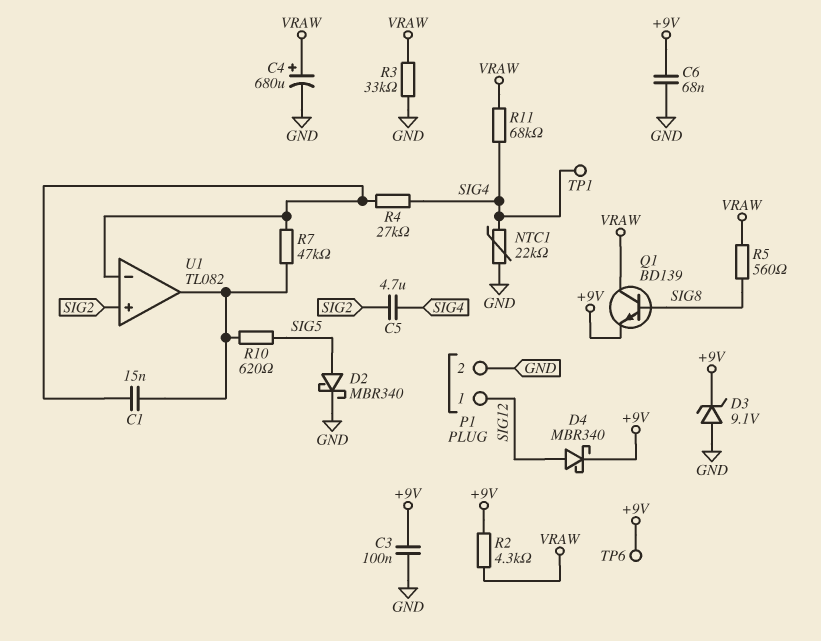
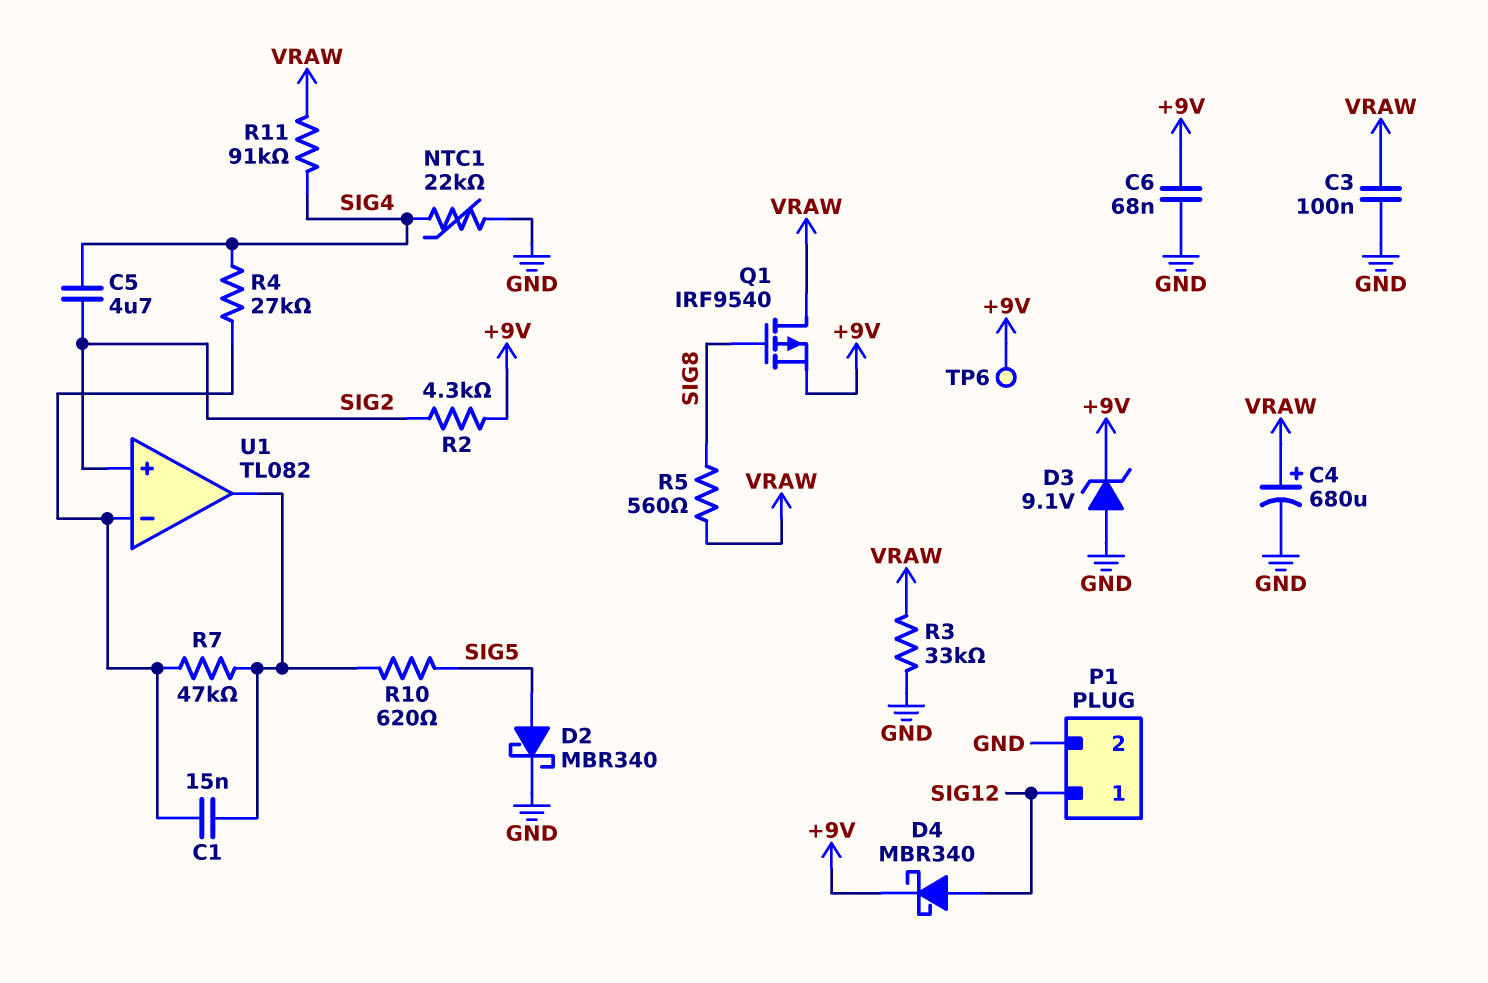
C3: 100nF (+9V, GND) -> 100nF (GND, VRAW)
Q1: NPN BD139 (B SIG8, C VRAW, E +9V) -> PMOS IRF9540 (G SIG8, D VRAW, S +9V)
R2: 4.3k (+9V, VRAW) -> 4.3k (+9V, SIG2)
R11: 68k (SIG4, VRAW) -> 91k (SIG4, VRAW)
TP1: test point (SIG4) -> none

